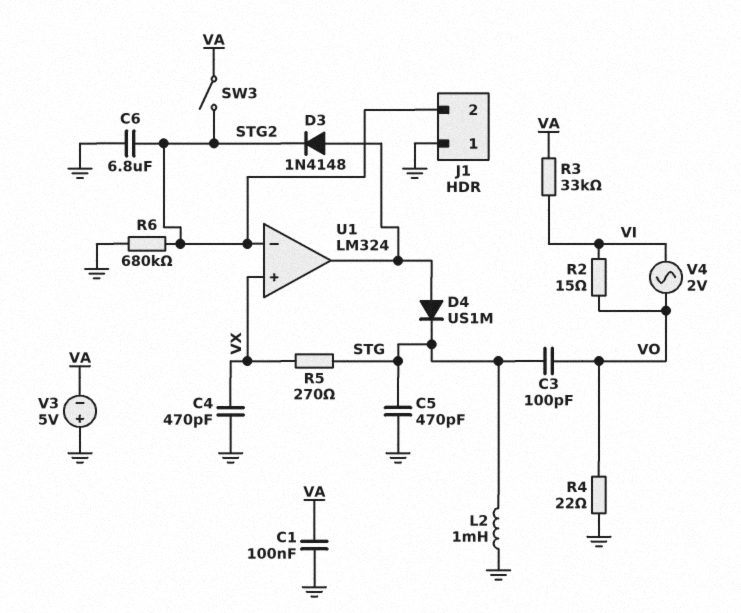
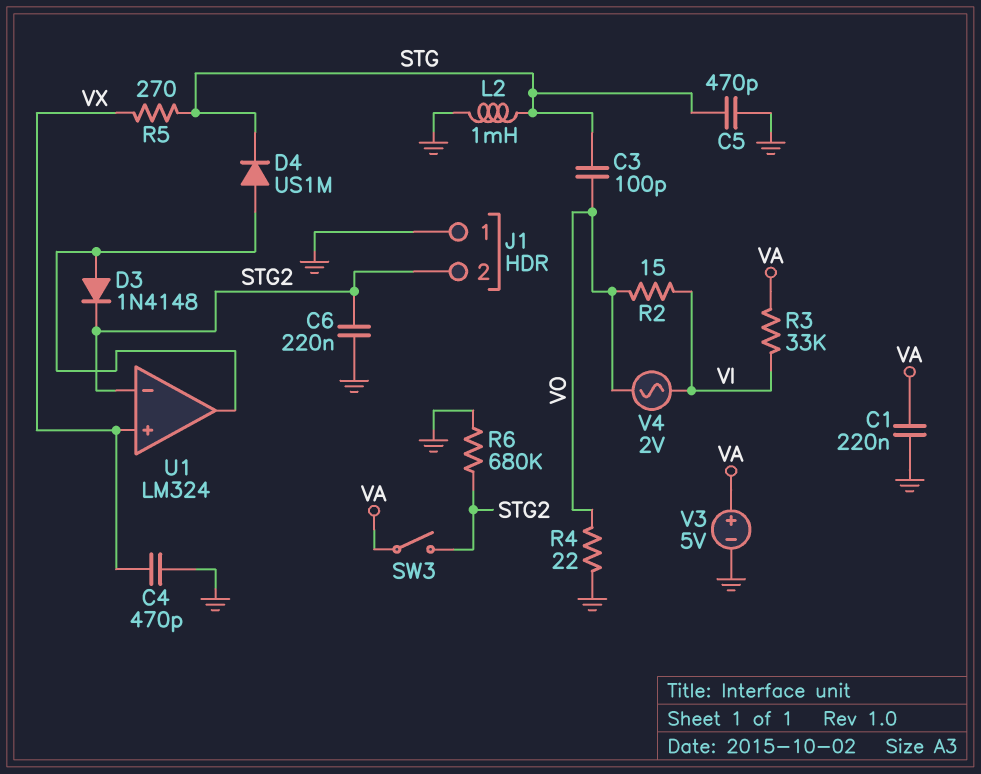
C1: 100nF (GND, VA) -> 220nF (GND, VA)
C6: 6.8uF (GND, STG2) -> 220nF (GND, STG2)
V3: 5V (plus GND, minus VA) -> 5V (plus VA, minus GND)

